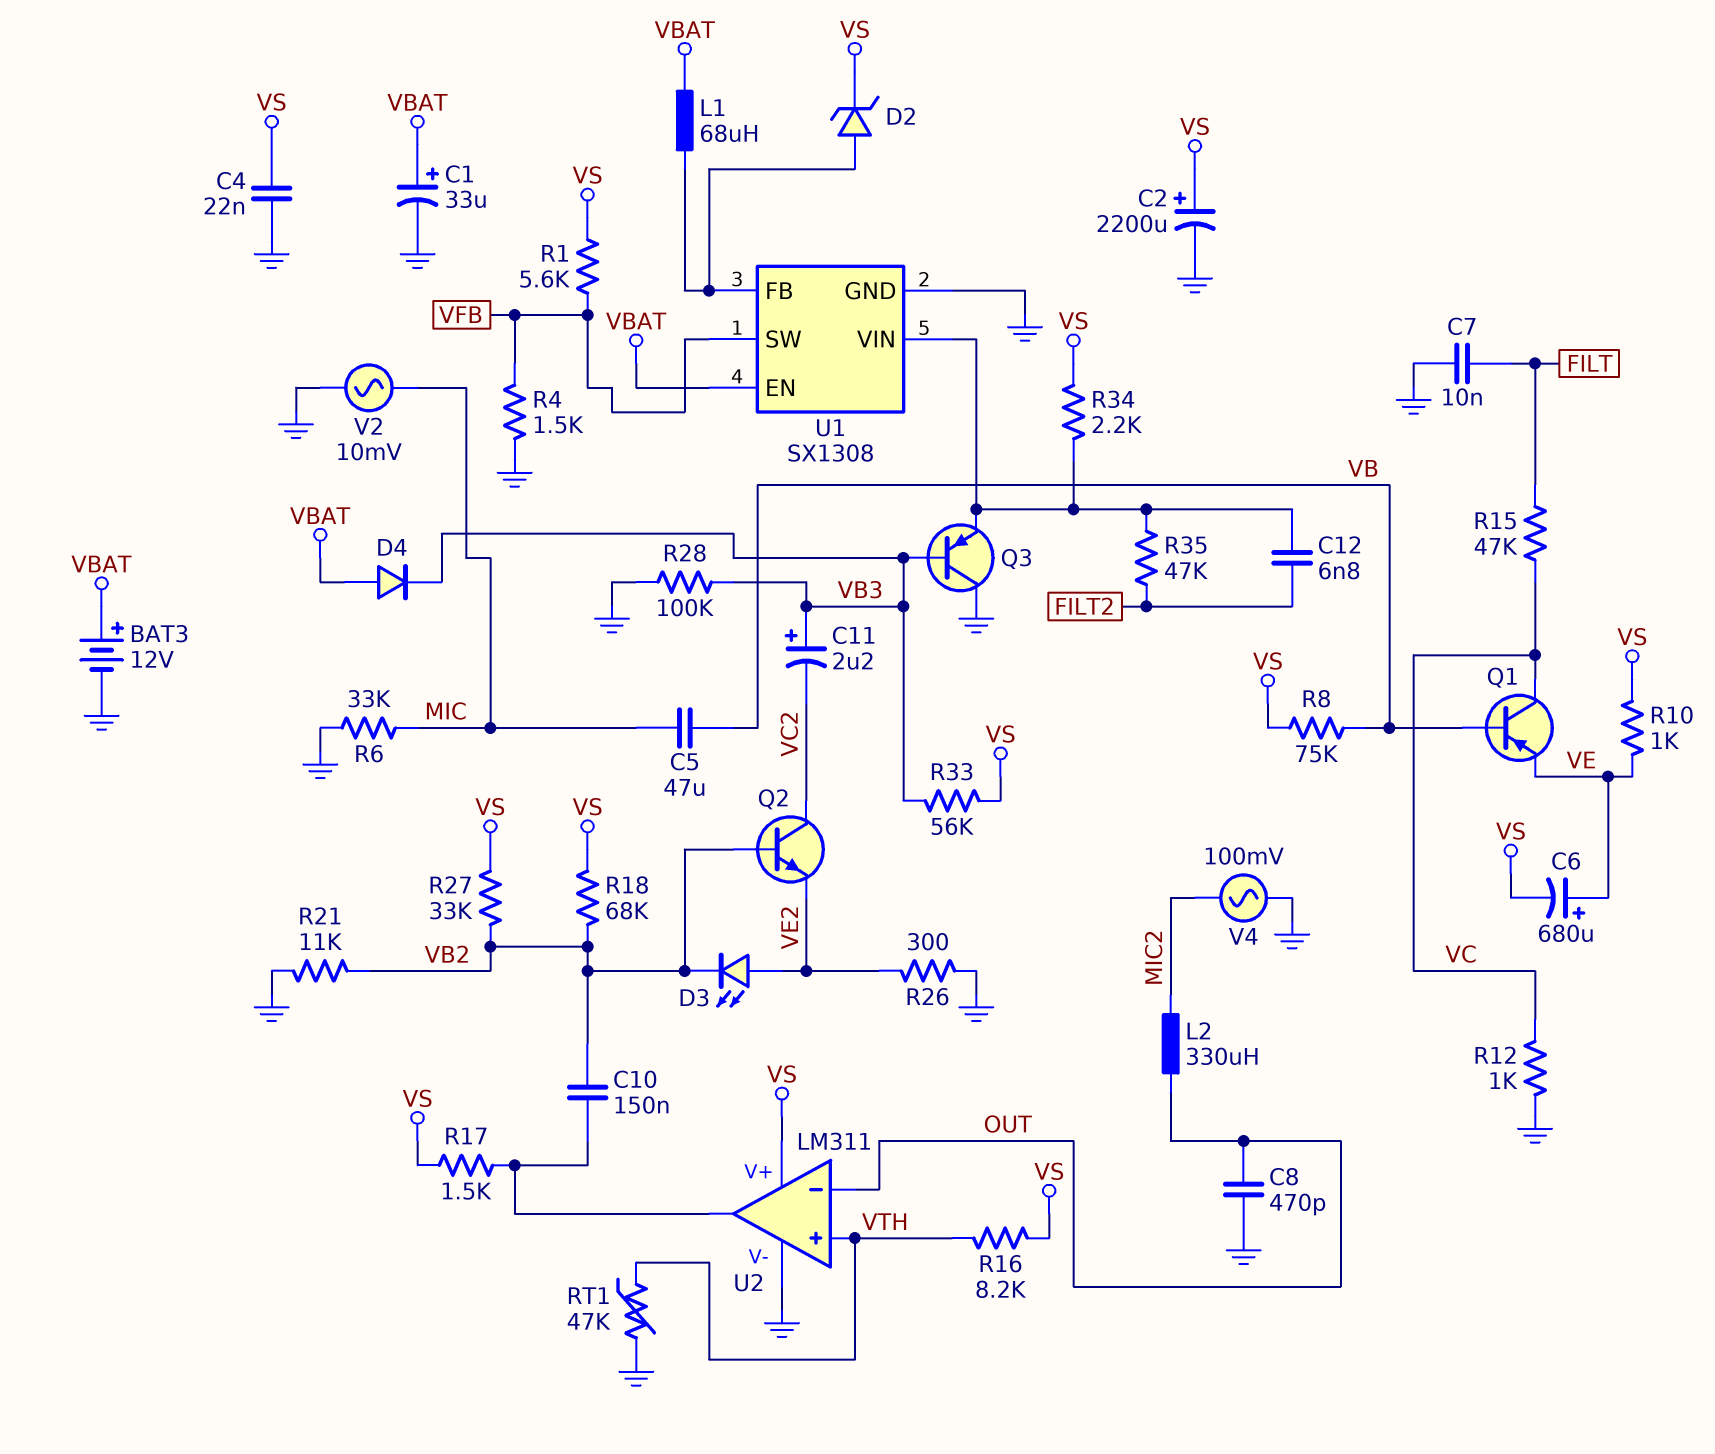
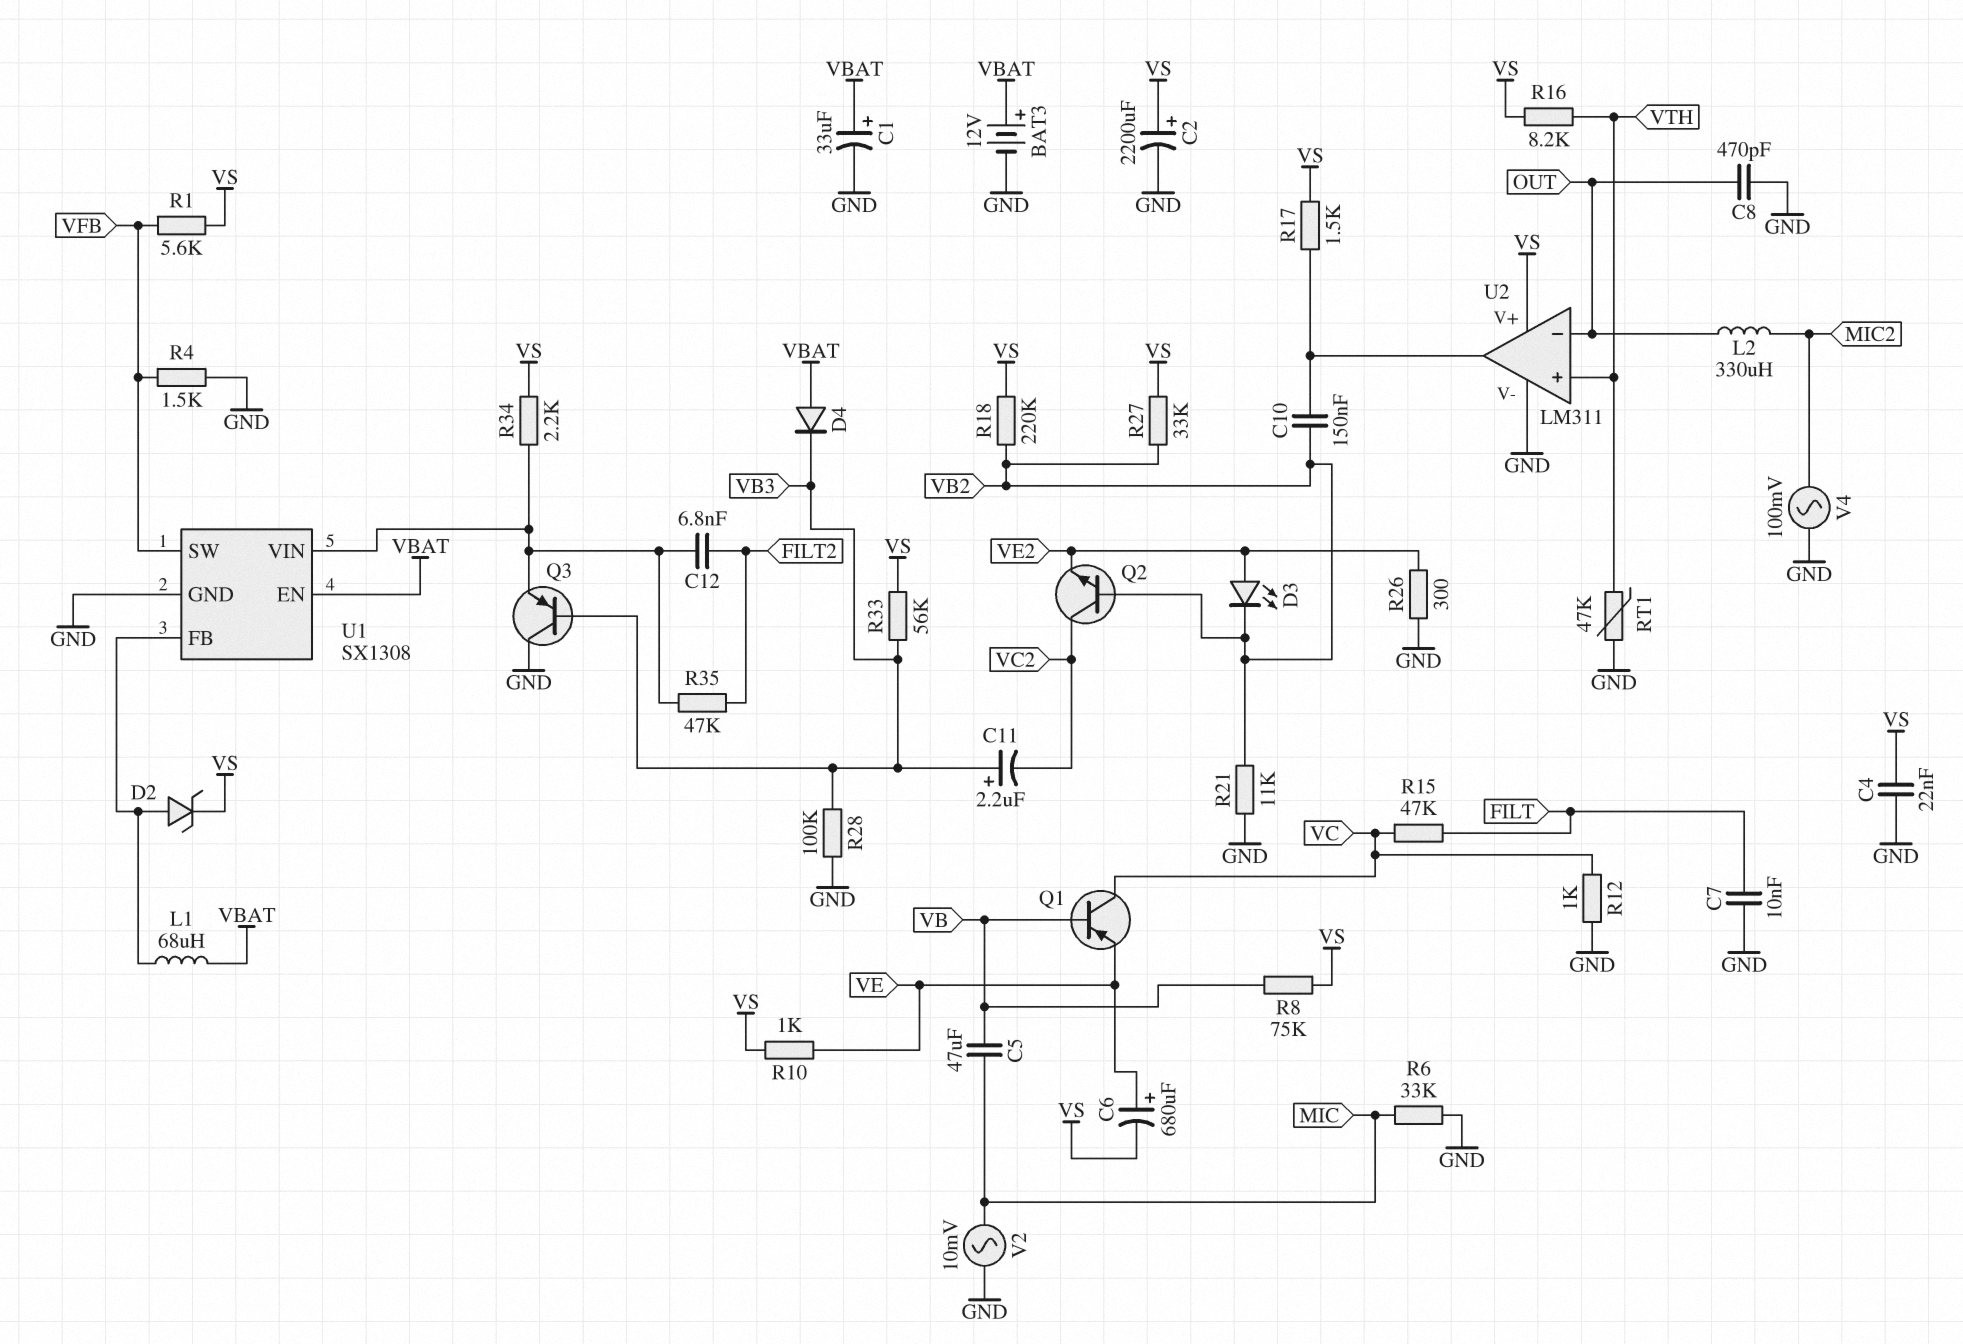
R18: 68k (VB2, VS) -> 220k (VB2, VS)

